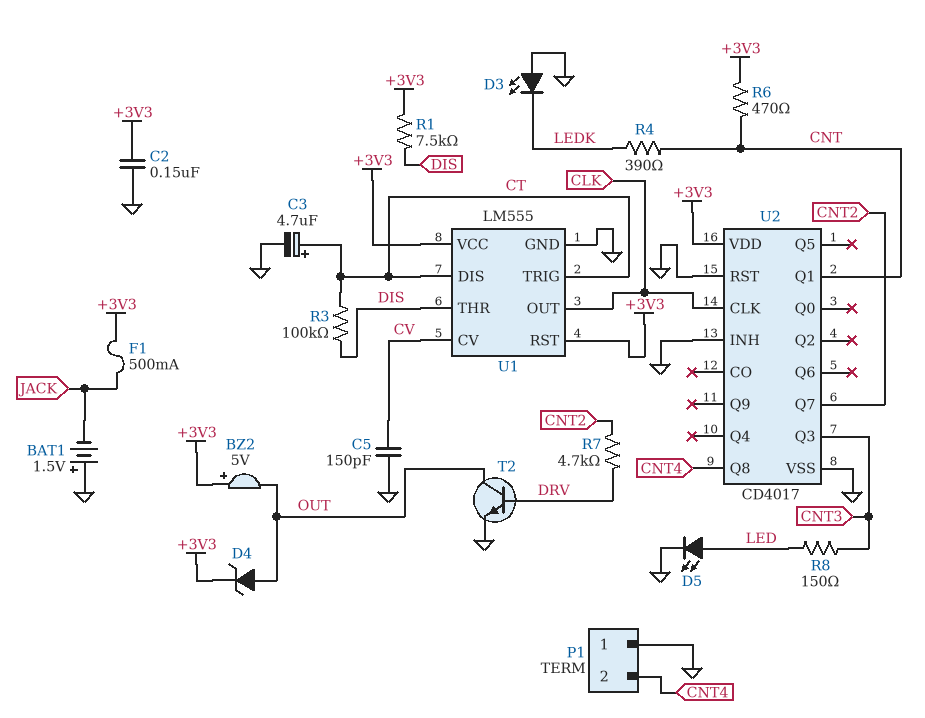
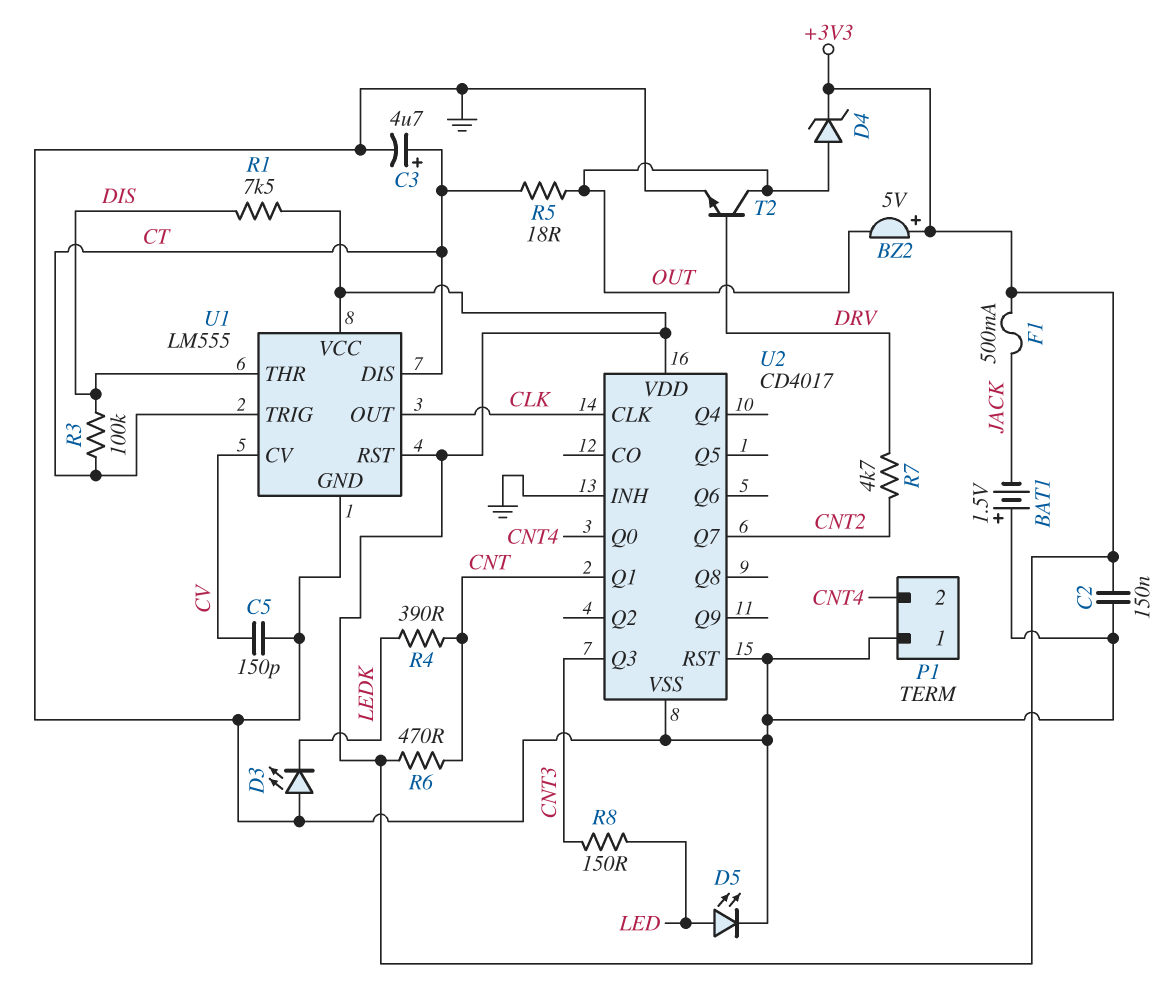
R5: none -> 18 (CT, OUT)
U2 pin Q0: none -> CNT4
U2 pin Q8: CNT4 -> none

